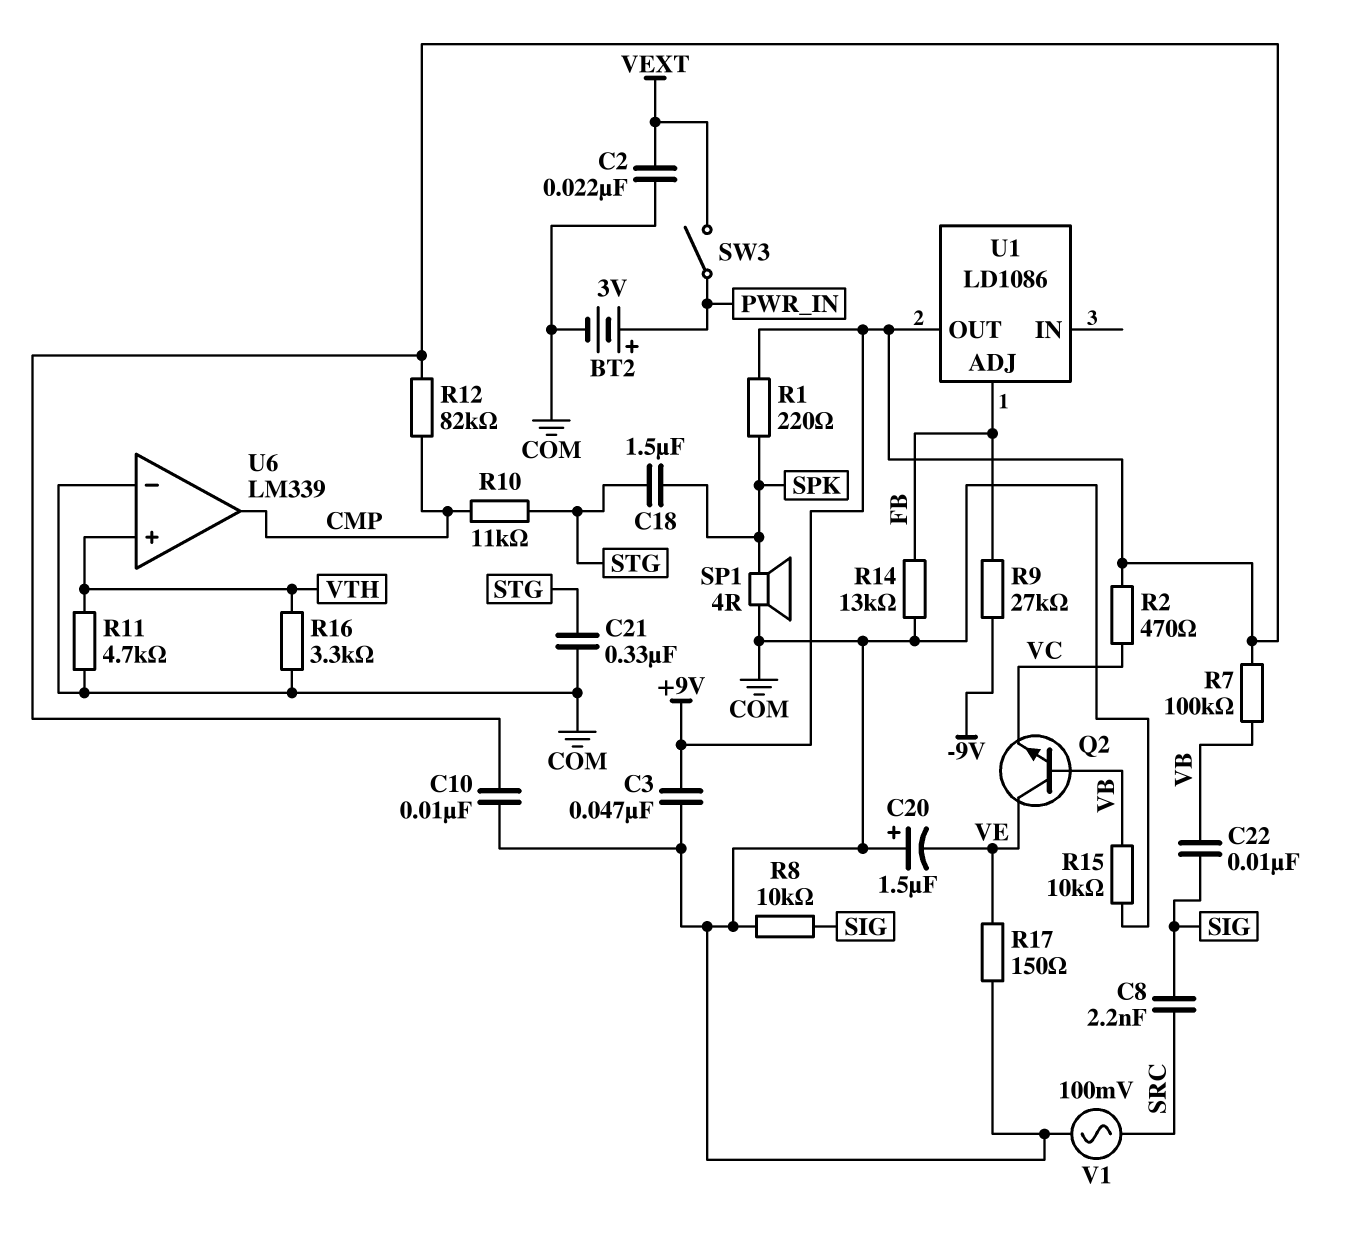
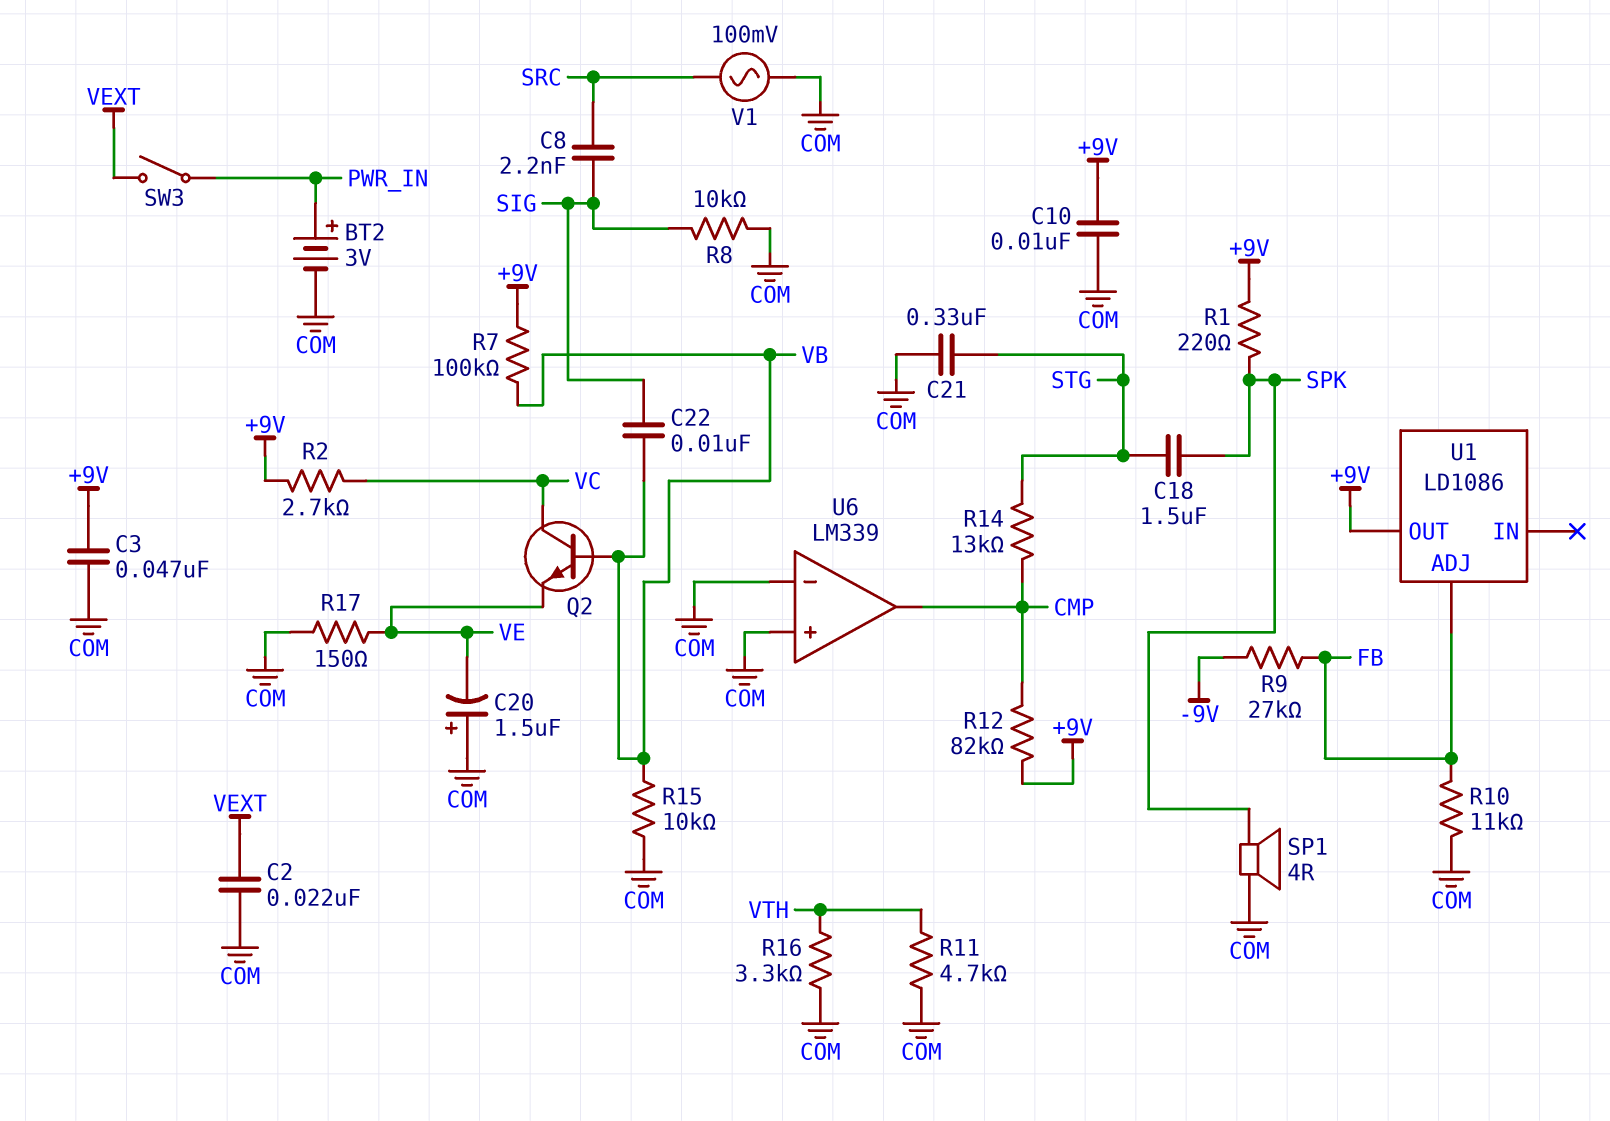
Q2: NPN (B VB, C VE, E VC) -> NPN (B VB, C VC, E VE)
R2: 470 (+9V, VC) -> 2.7k (+9V, VC)
R10: 11k (CMP, STG) -> 11k (COM, FB)
R14: 13k (COM, FB) -> 13k (CMP, STG)
U6 pin in+: VTH -> COM

